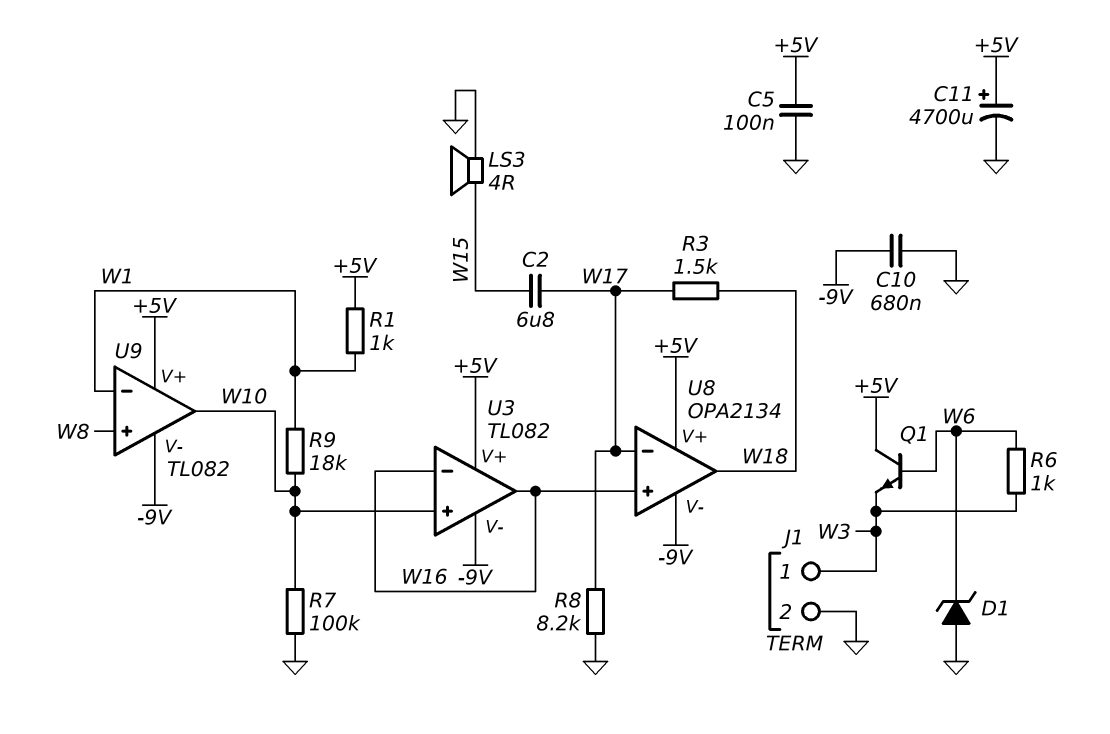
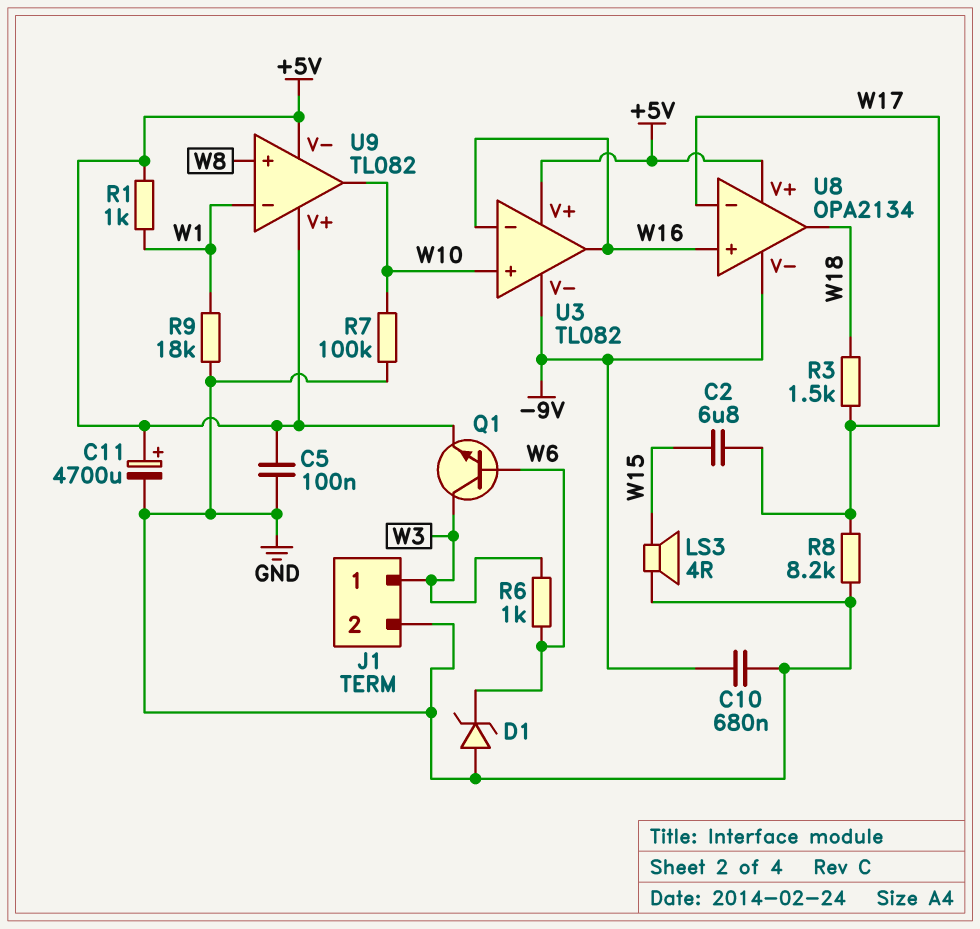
Q1: NPN (B W6, C +5V, E W3) -> NPN (B W6, C W3, E +5V)
R9: 18k (W1, W10) -> 18k (GND, W1)
U9 pin V-: -9V -> +5V

